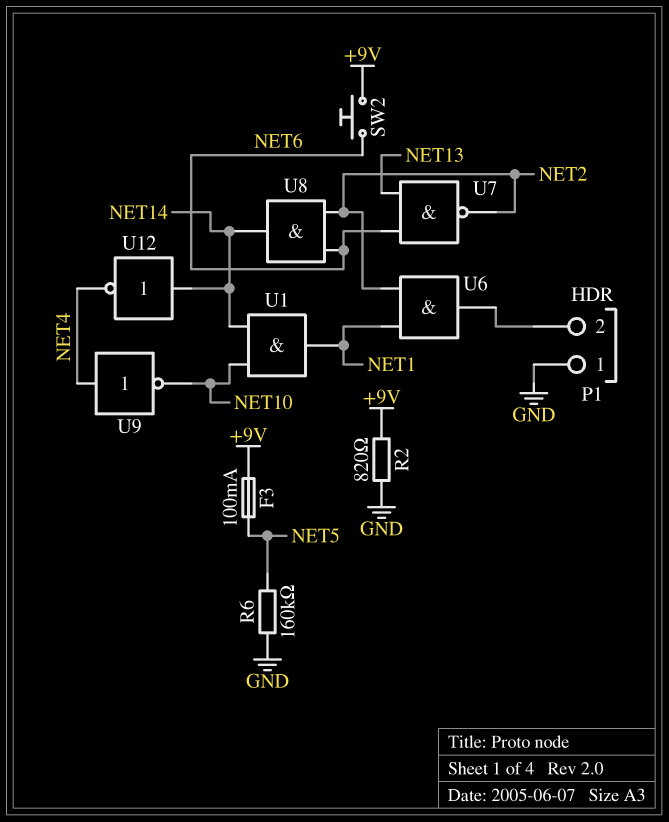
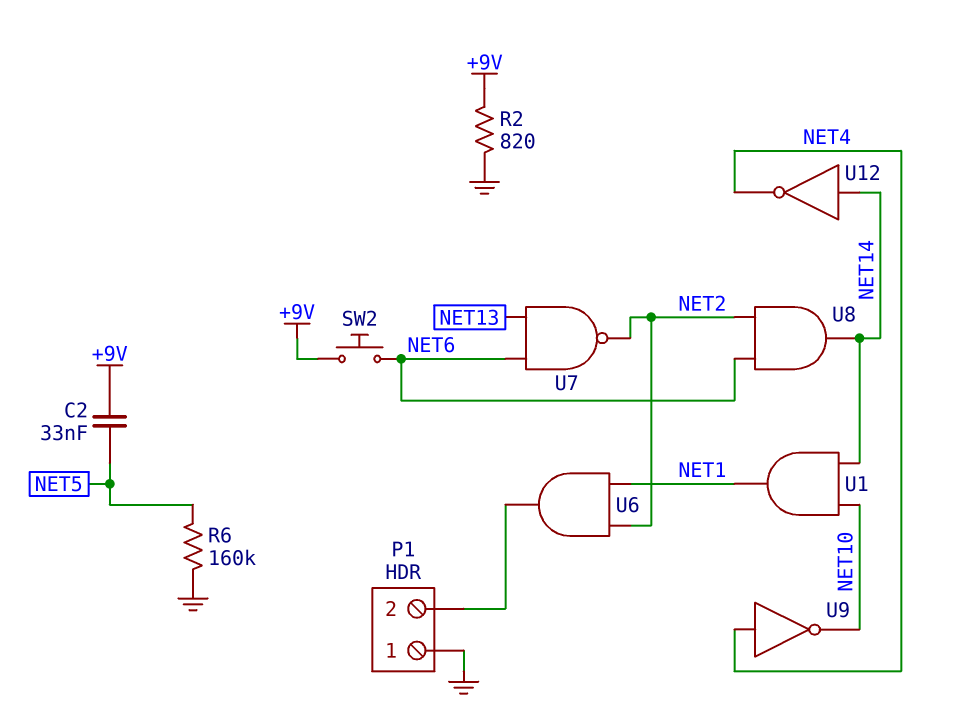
C2: none -> 33nF (+9V, NET5)
F3: 100mA (+9V, NET5) -> none

